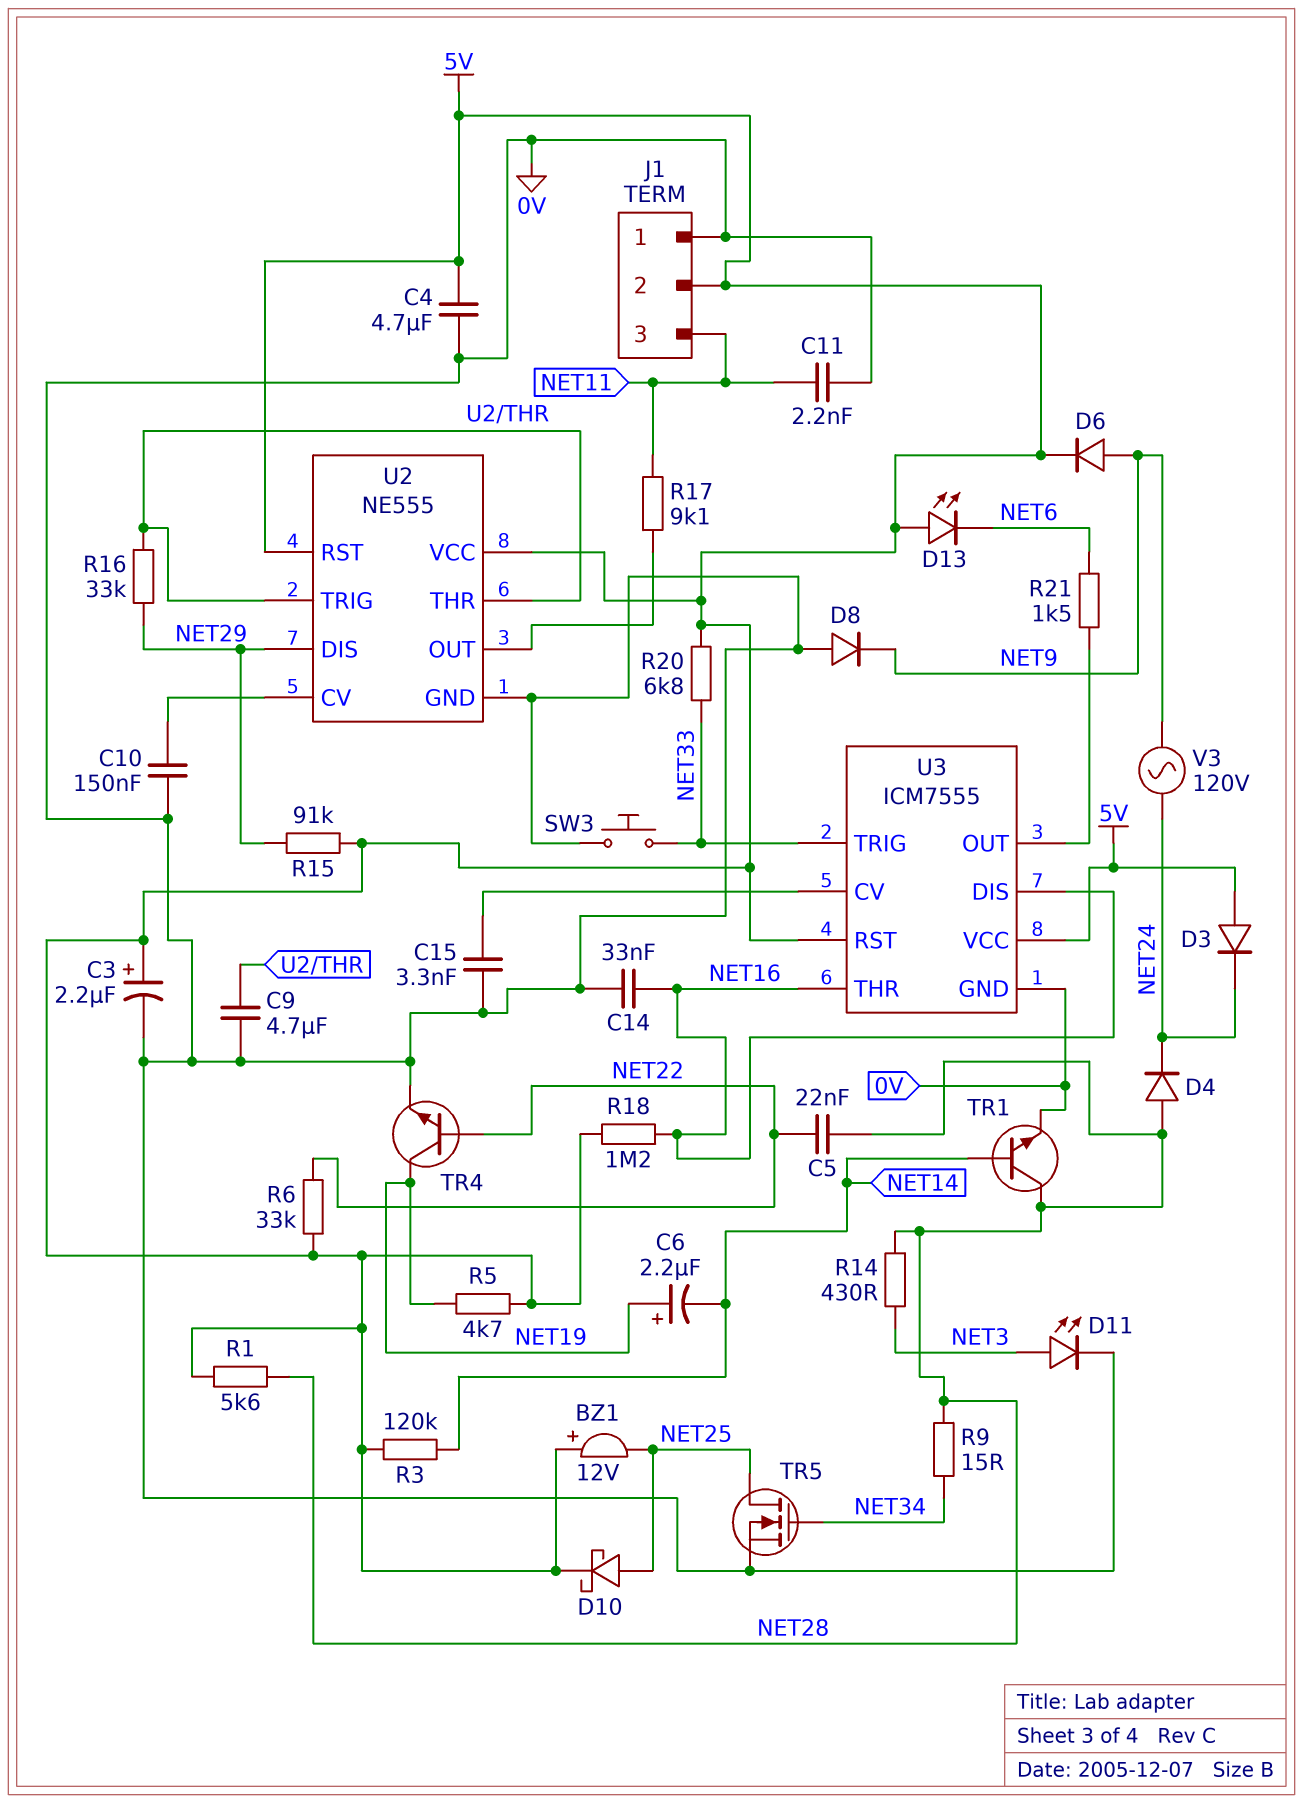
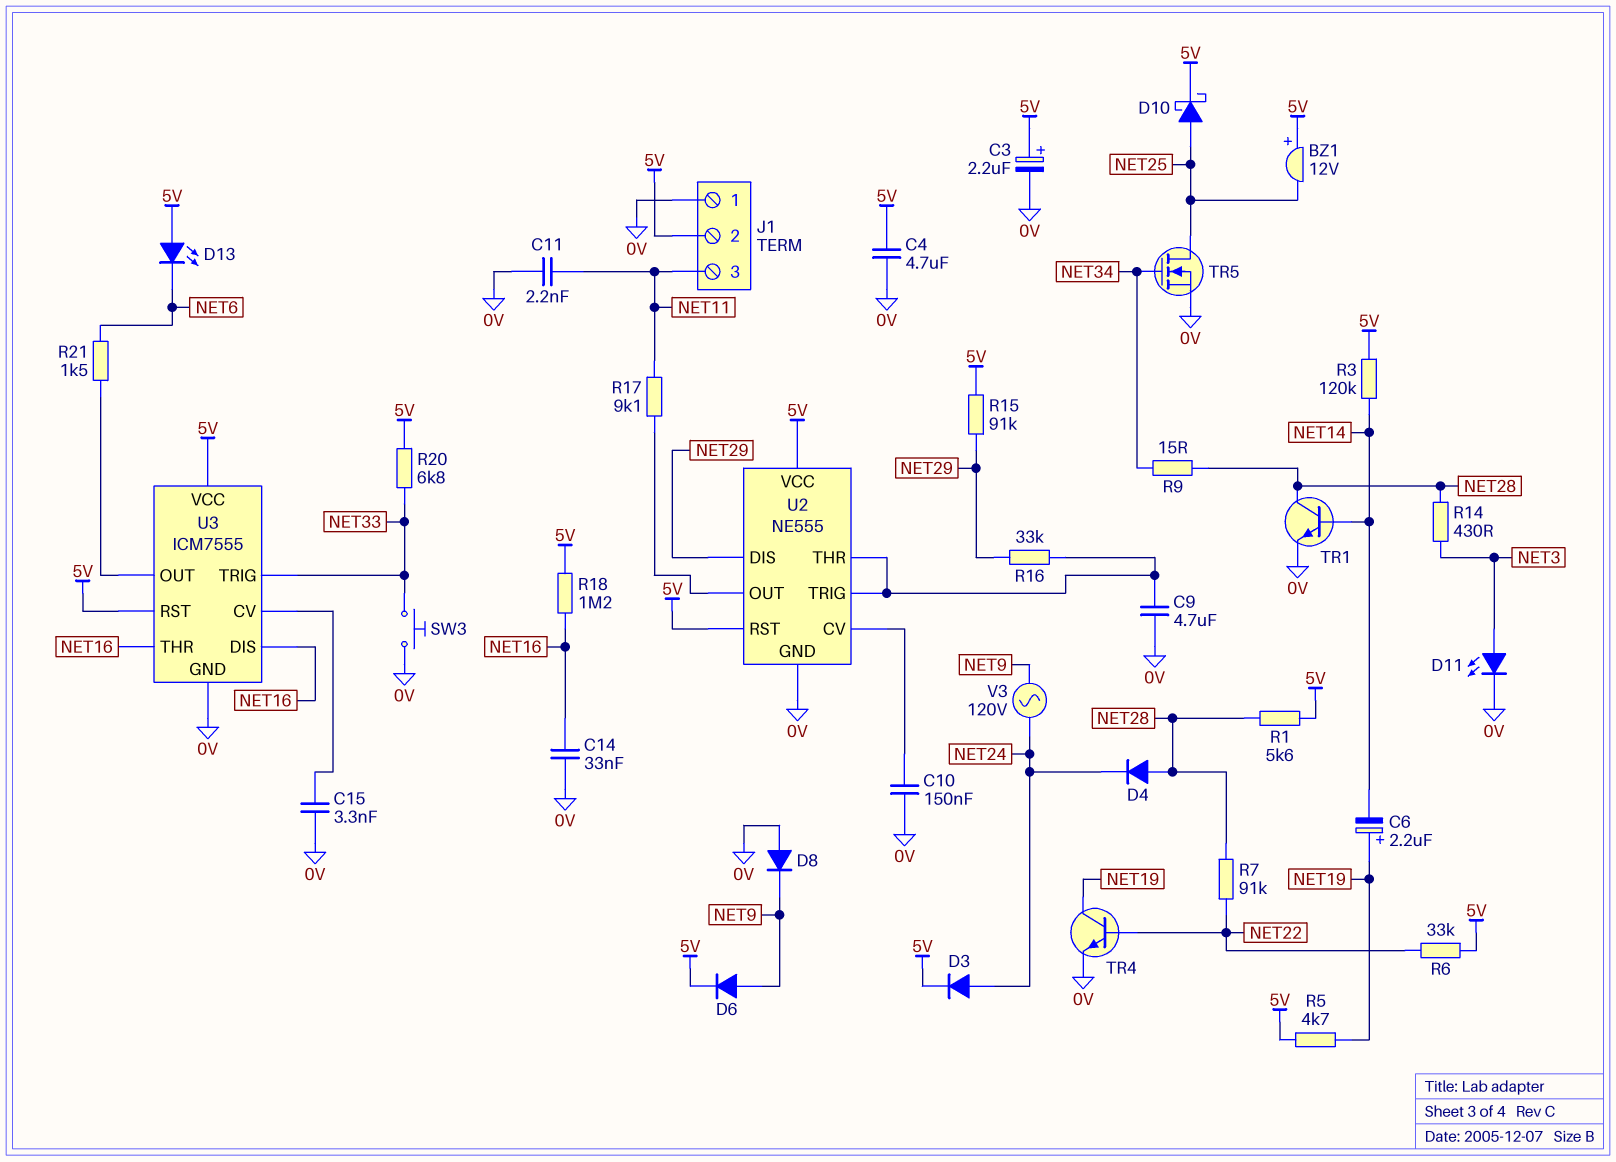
C5: 22nF (NET22, NET28) -> none
D3: diode (A 5V, K NET24) -> diode (A NET24, K 5V)
R7: none -> 91k (NET22, NET28)

